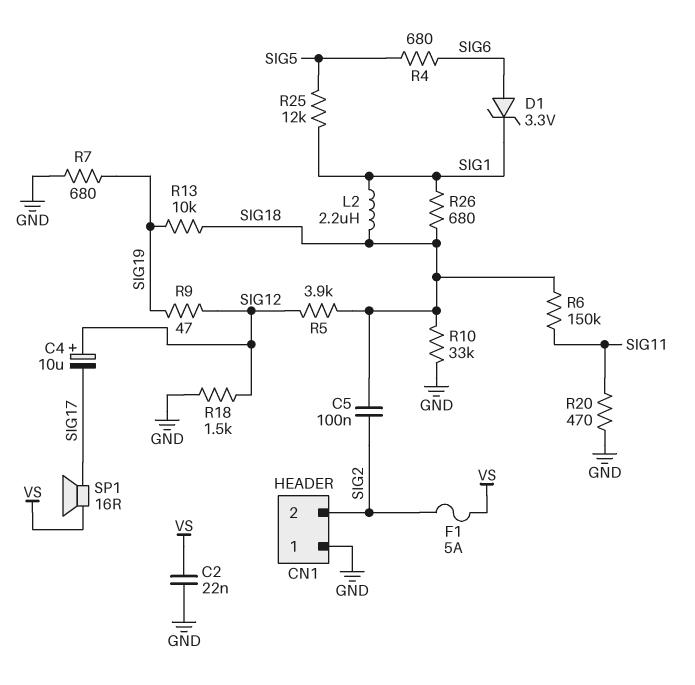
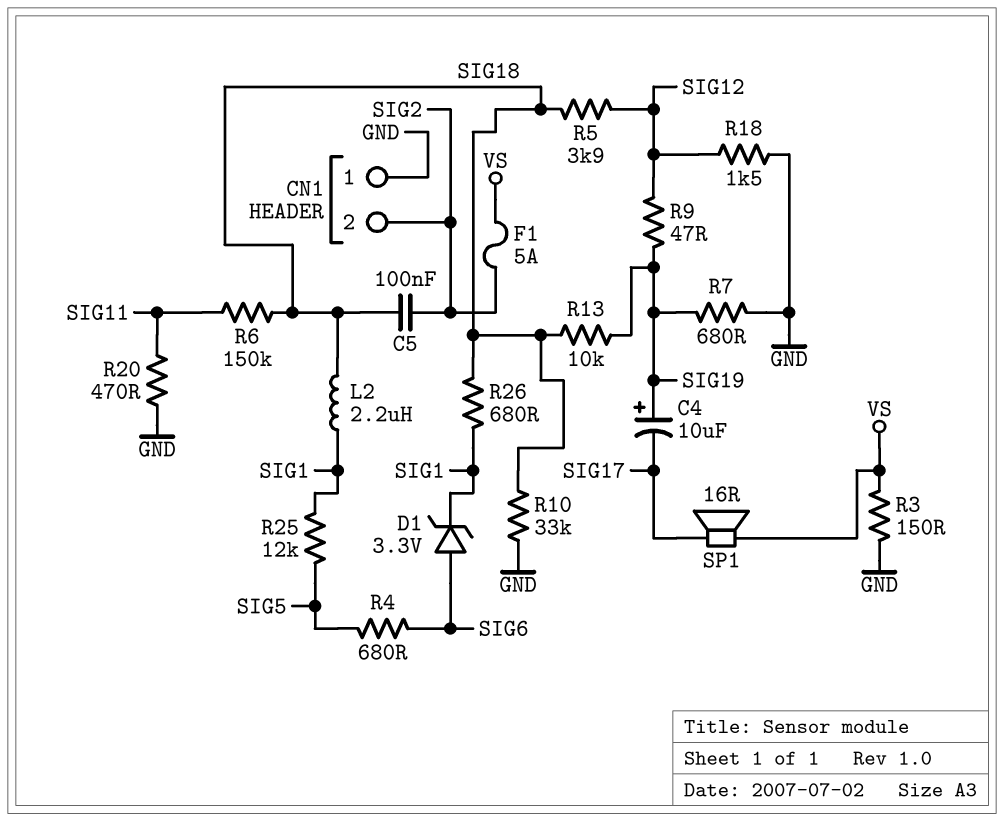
C2: 22nF (GND, VS) -> none
C4: 10uF (plus SIG12, minus SIG17) -> 10uF (plus SIG19, minus SIG17)
R3: none -> 150 (GND, VS)

